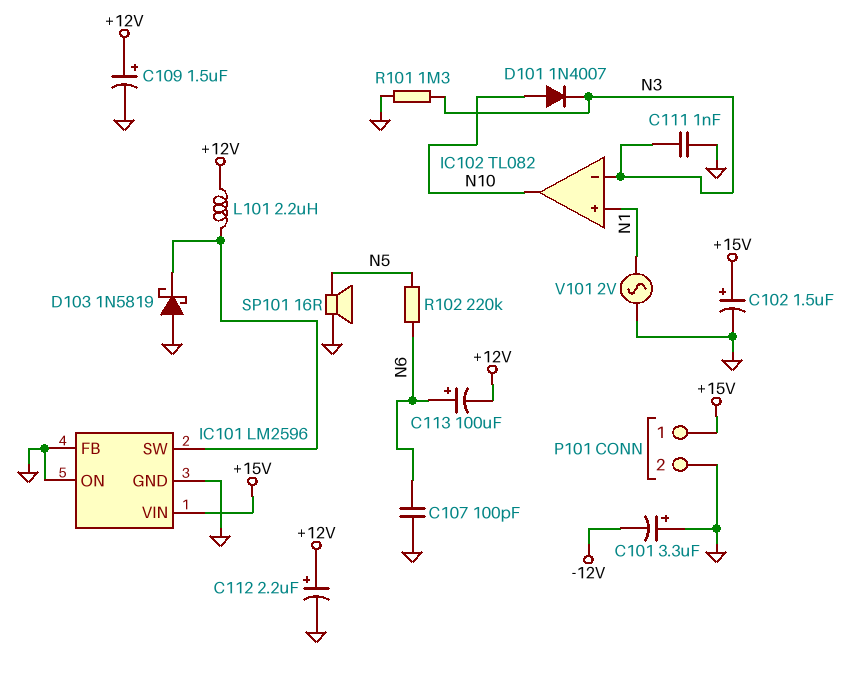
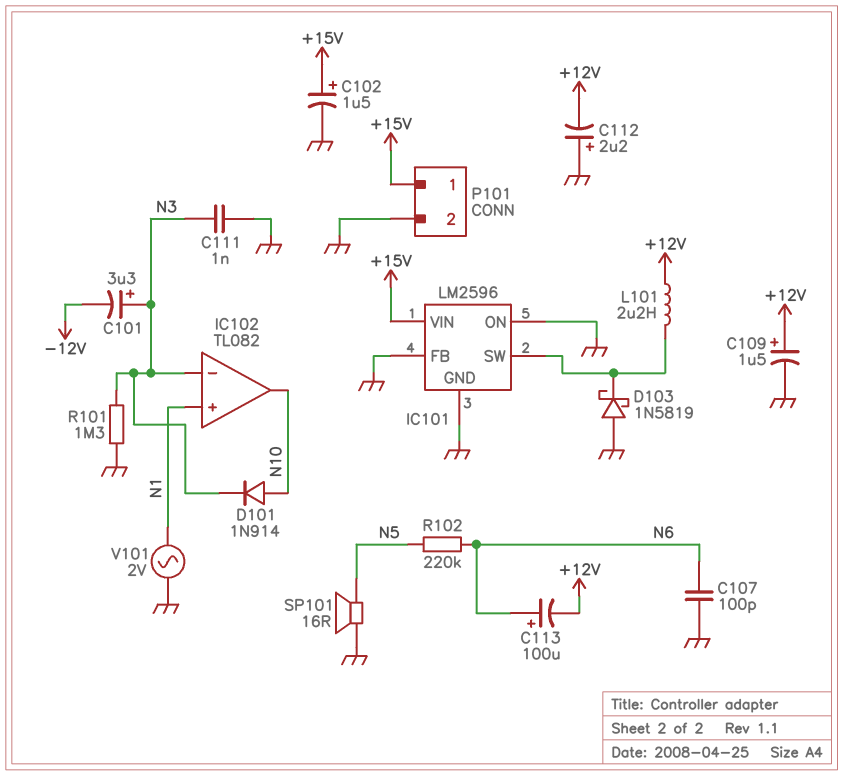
C101: 3.3uF (plus GND, minus -12V) -> 3.3uF (plus N3, minus -12V)
C112: 2.2uF (plus +12V, minus GND) -> 2.2uF (plus GND, minus +12V)
D101: diode 1N4007 (A N10, K N3) -> diode 1N914 (A N10, K N3)

